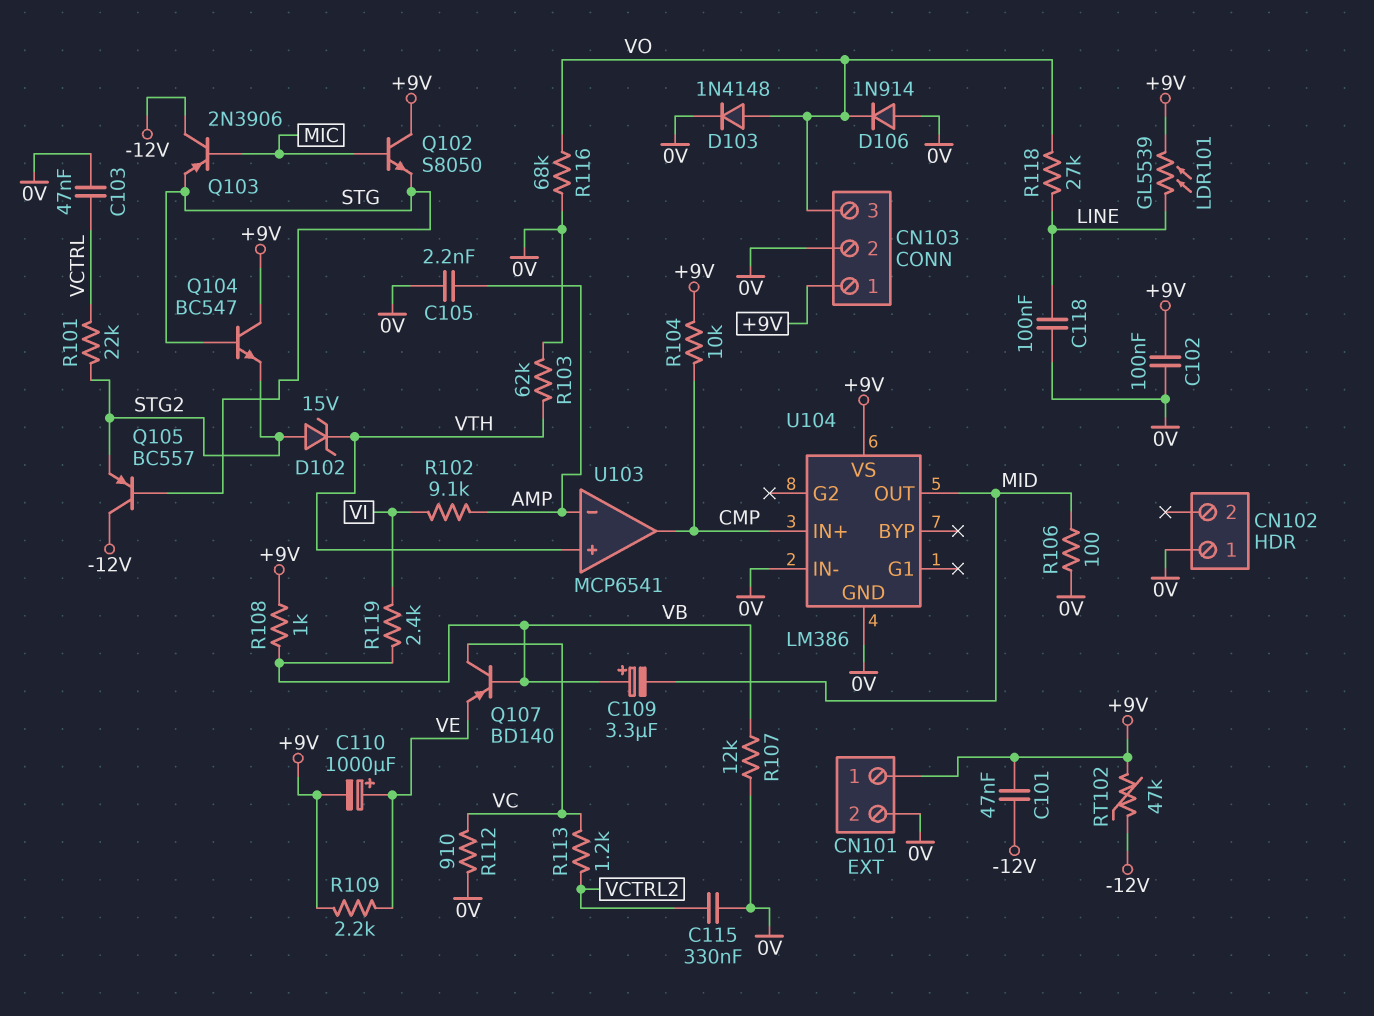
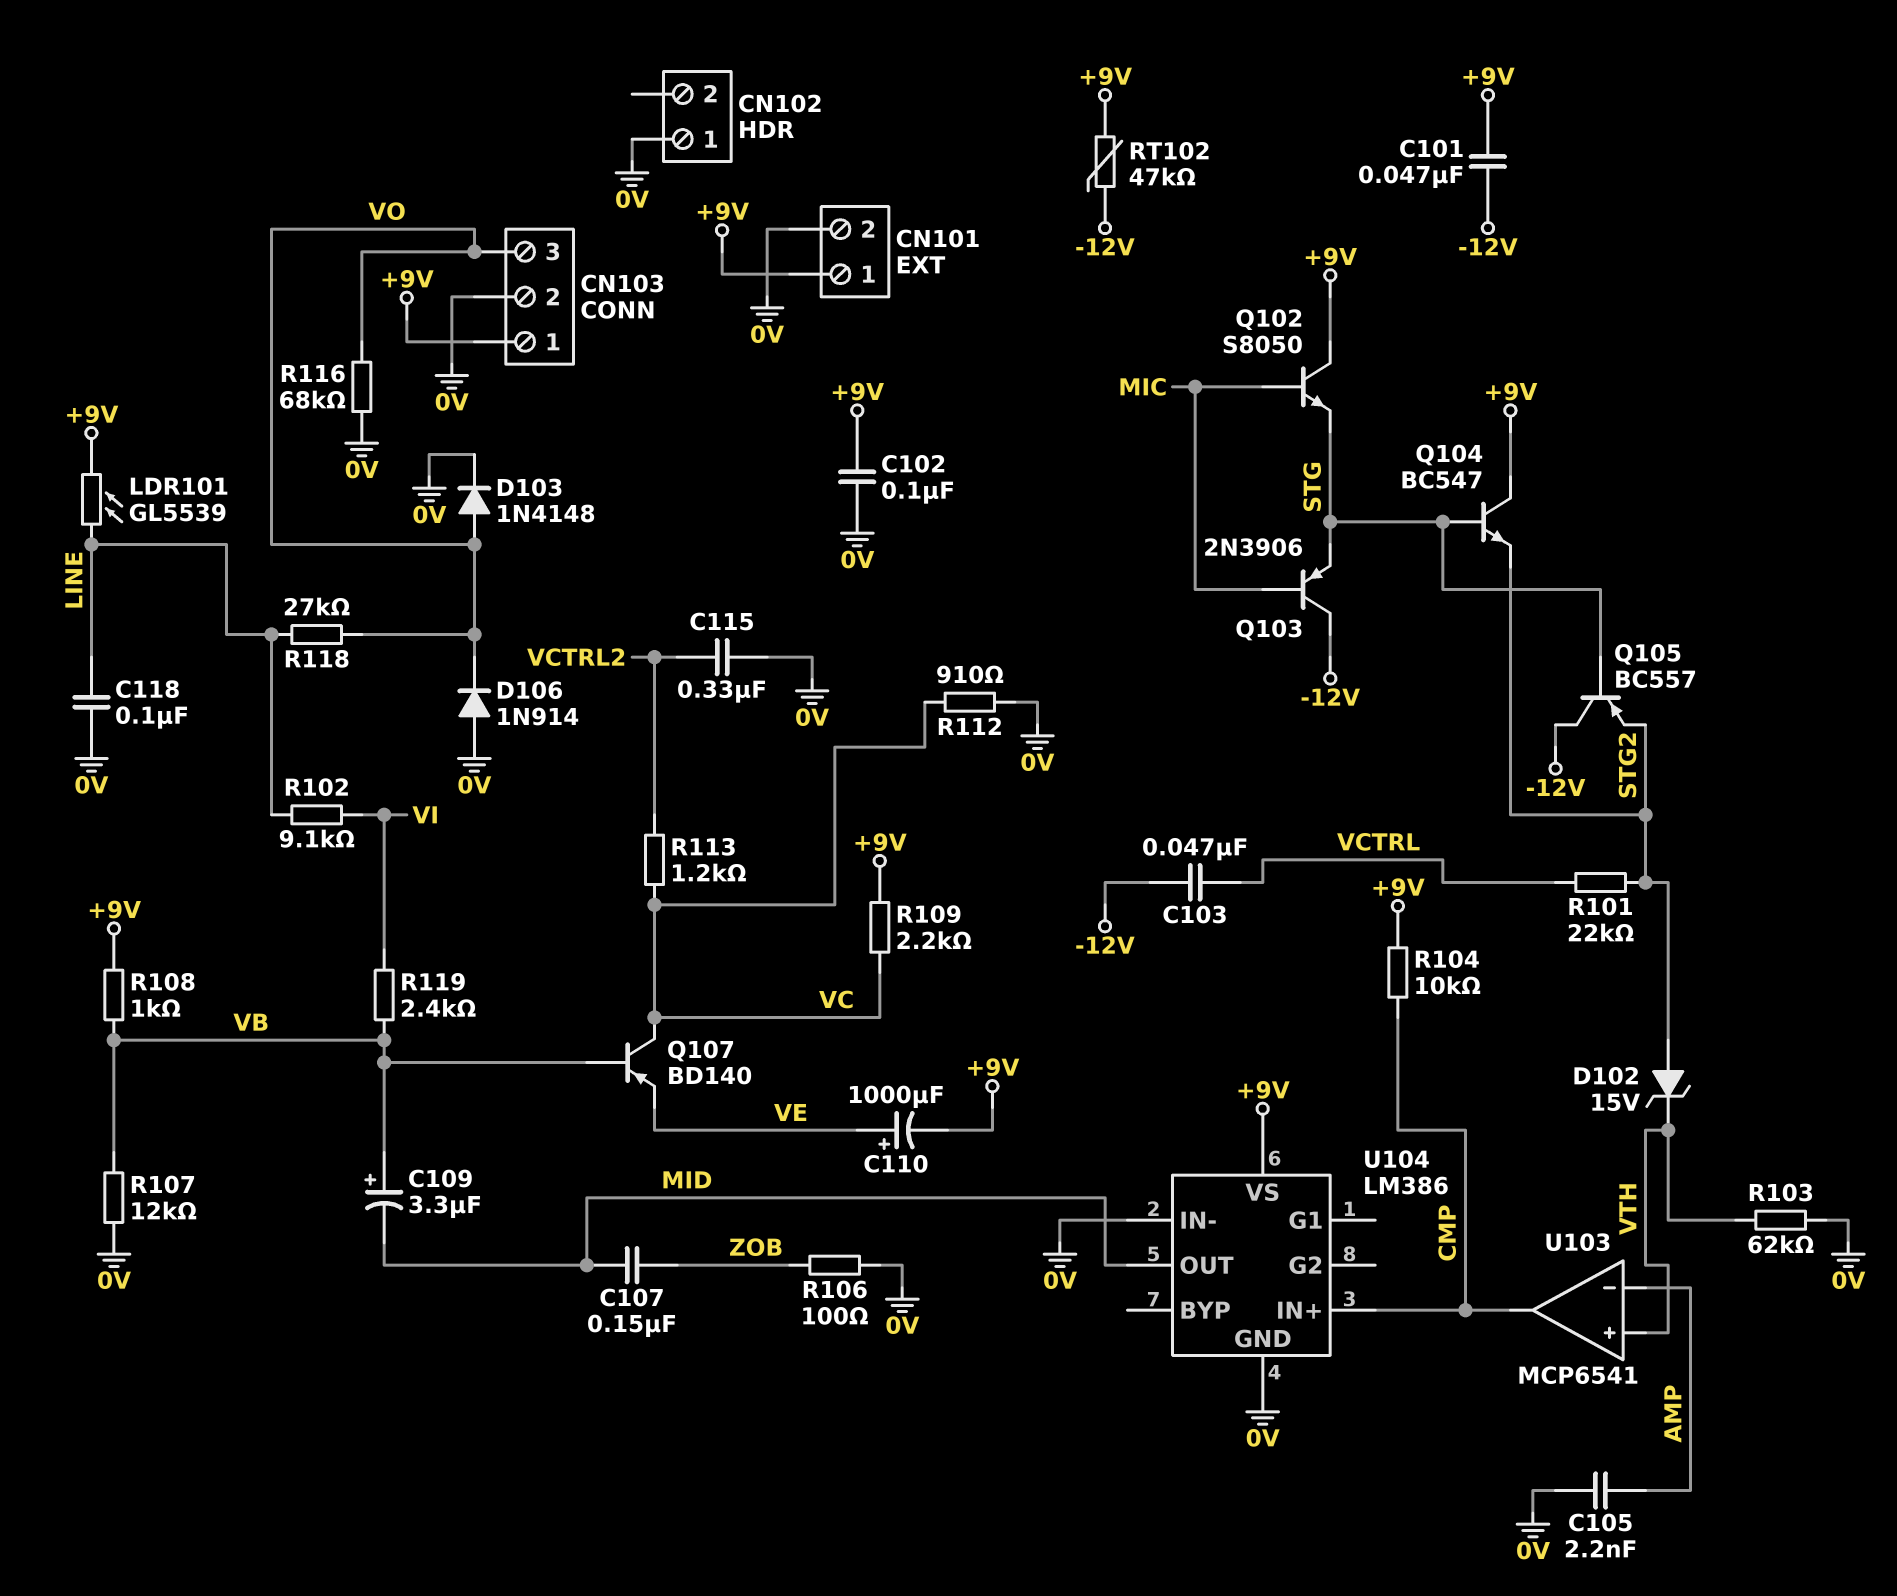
C103: 47nF (0V, VCTRL) -> 47nF (-12V, VCTRL)
C107: none -> 150nF (MID, ZOB)
R102: 9.1k (AMP, VI) -> 9.1k (LINE, VI)
R106: 100 (0V, MID) -> 100 (0V, ZOB)
R109: 2.2k (+9V, VE) -> 2.2k (+9V, VC)

